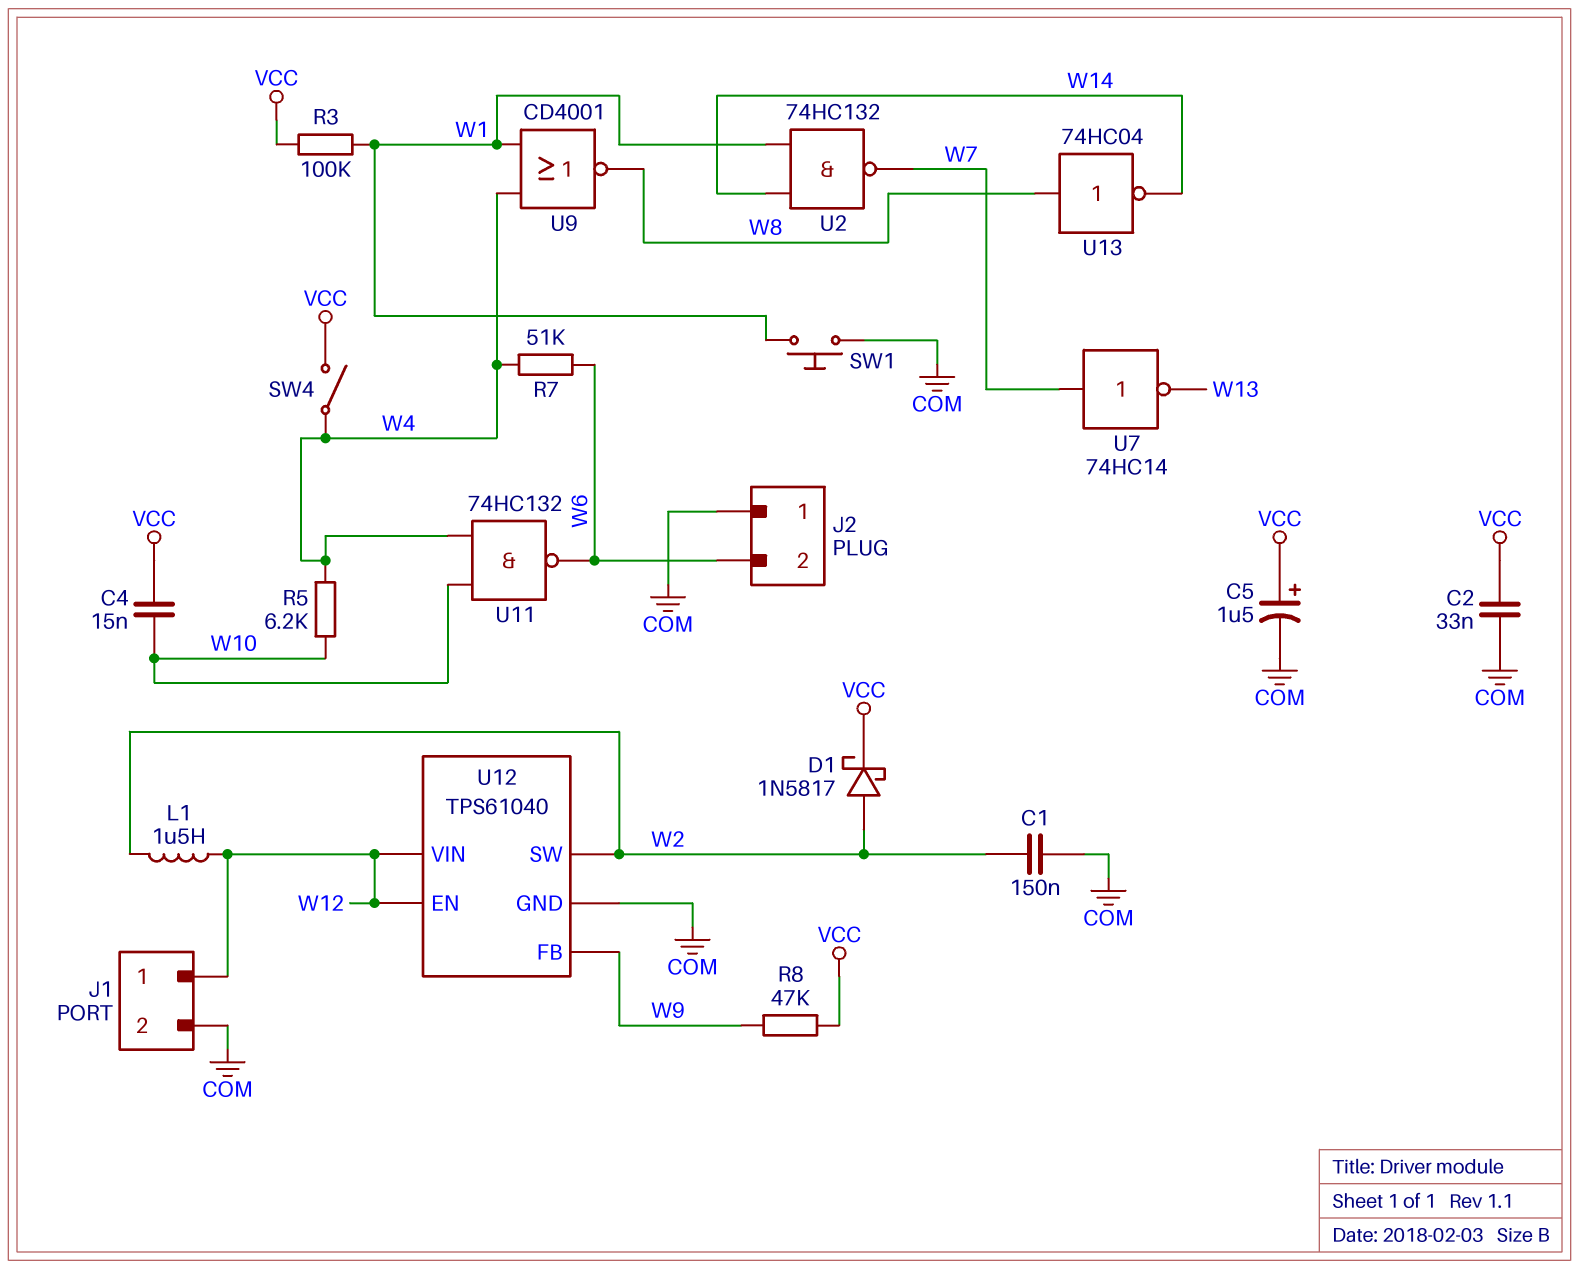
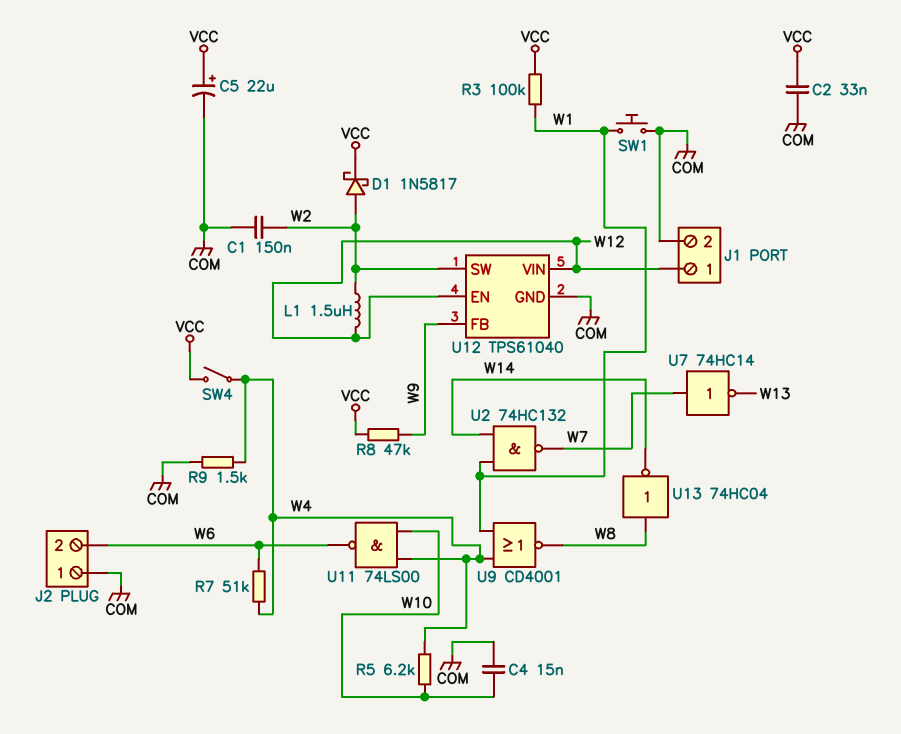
C4: 15nF (VCC, W10) -> 15nF (COM, W10)
C5: 1.5uF (plus VCC, minus COM) -> 22uF (plus VCC, minus COM)
R9: none -> 1.5k (COM, W4)
U11: NAND 74HC132 (in W4, in W10, out W6) -> NAND 74LS00 (in W4, in W10, out W6)

